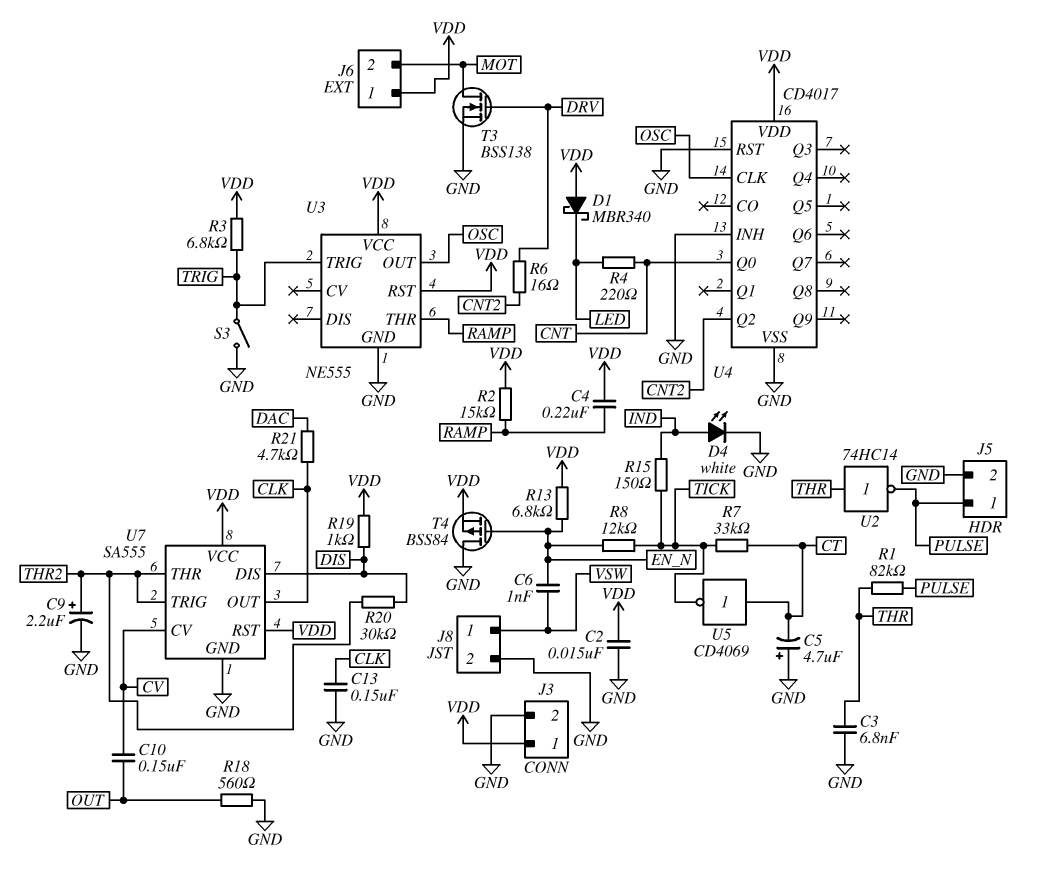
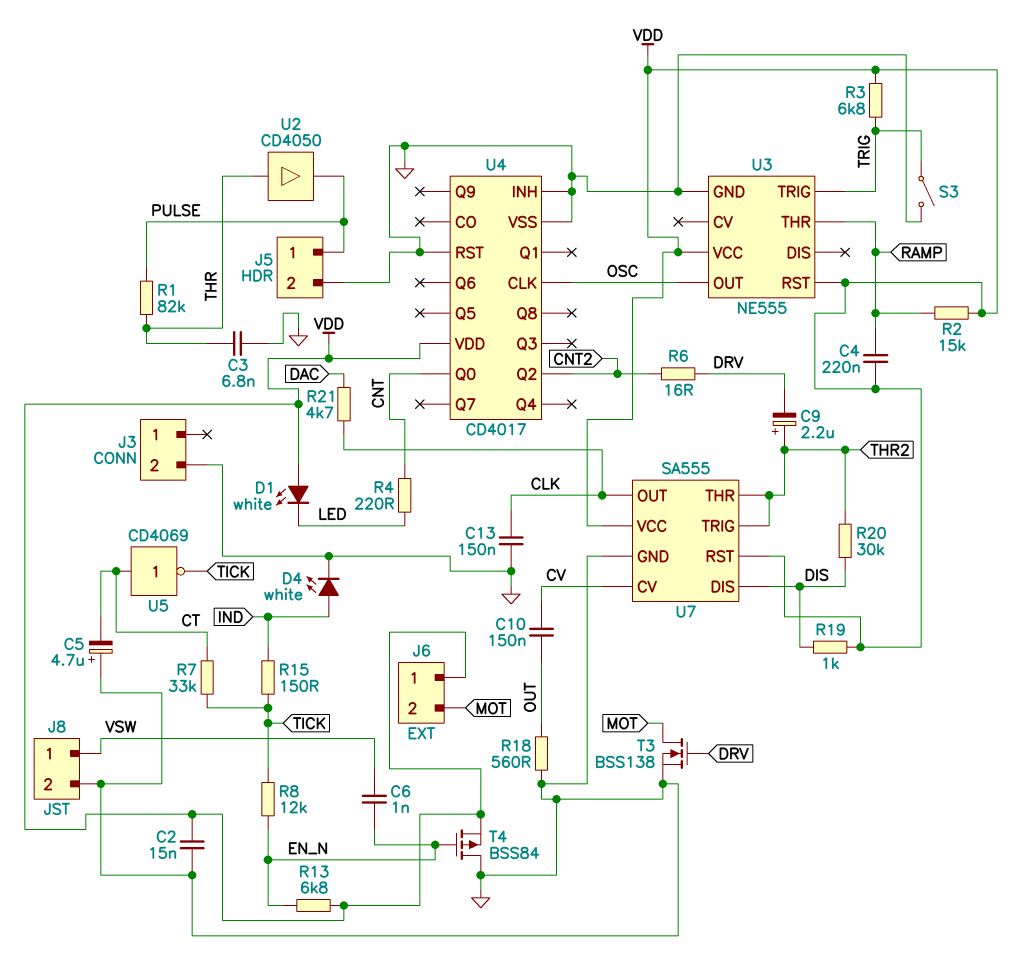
C9: 2.2uF (plus THR2, minus GND) -> 2.2uF (plus THR2, minus DRV)
D1: schottky MBR340 (A VDD, K LED) -> LED white (A VDD, K LED)
J3 pin 1: VDD -> none
U2: NOT 74HC14 (in THR, out PULSE) -> buffer CD4050 (in THR, out PULSE)

